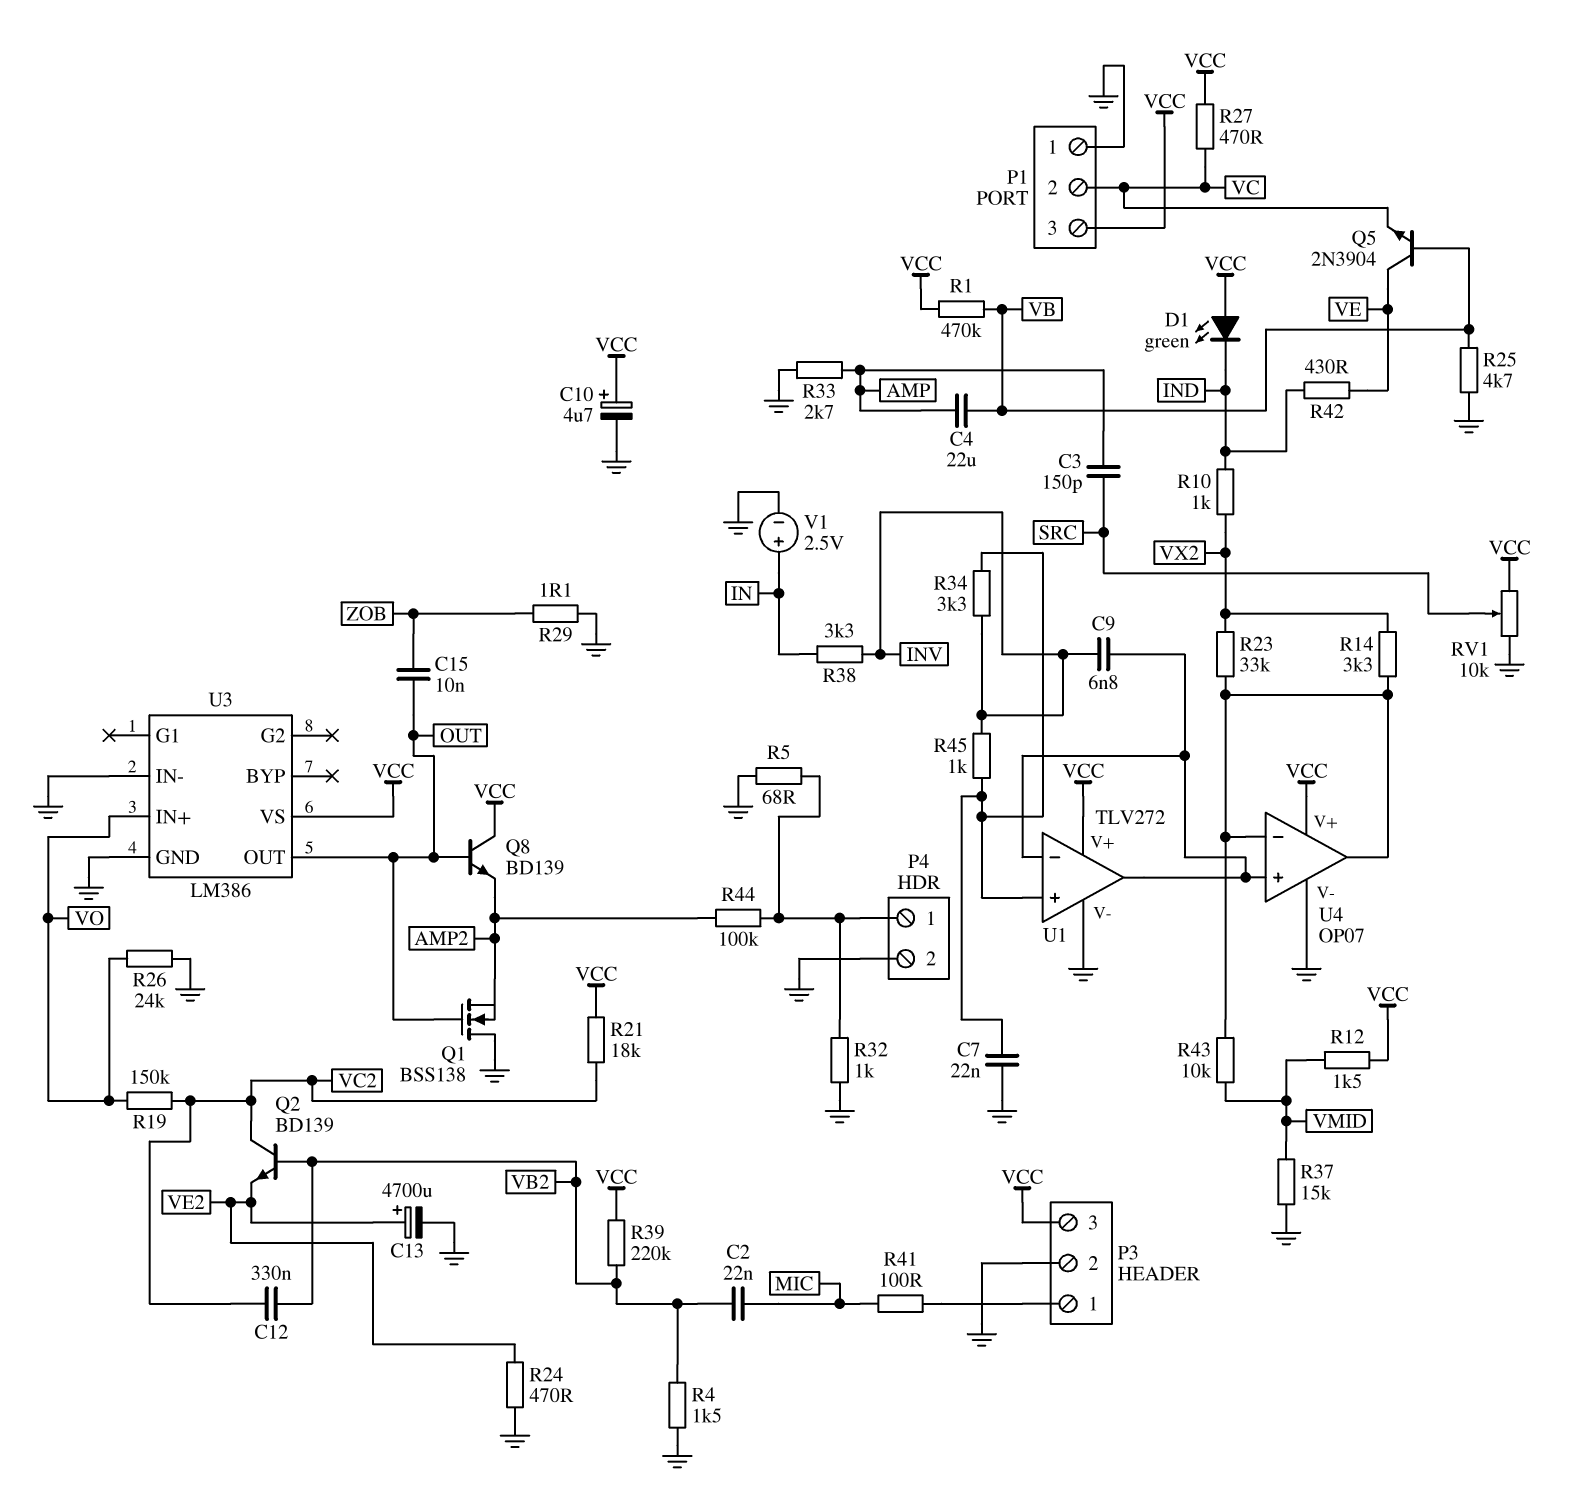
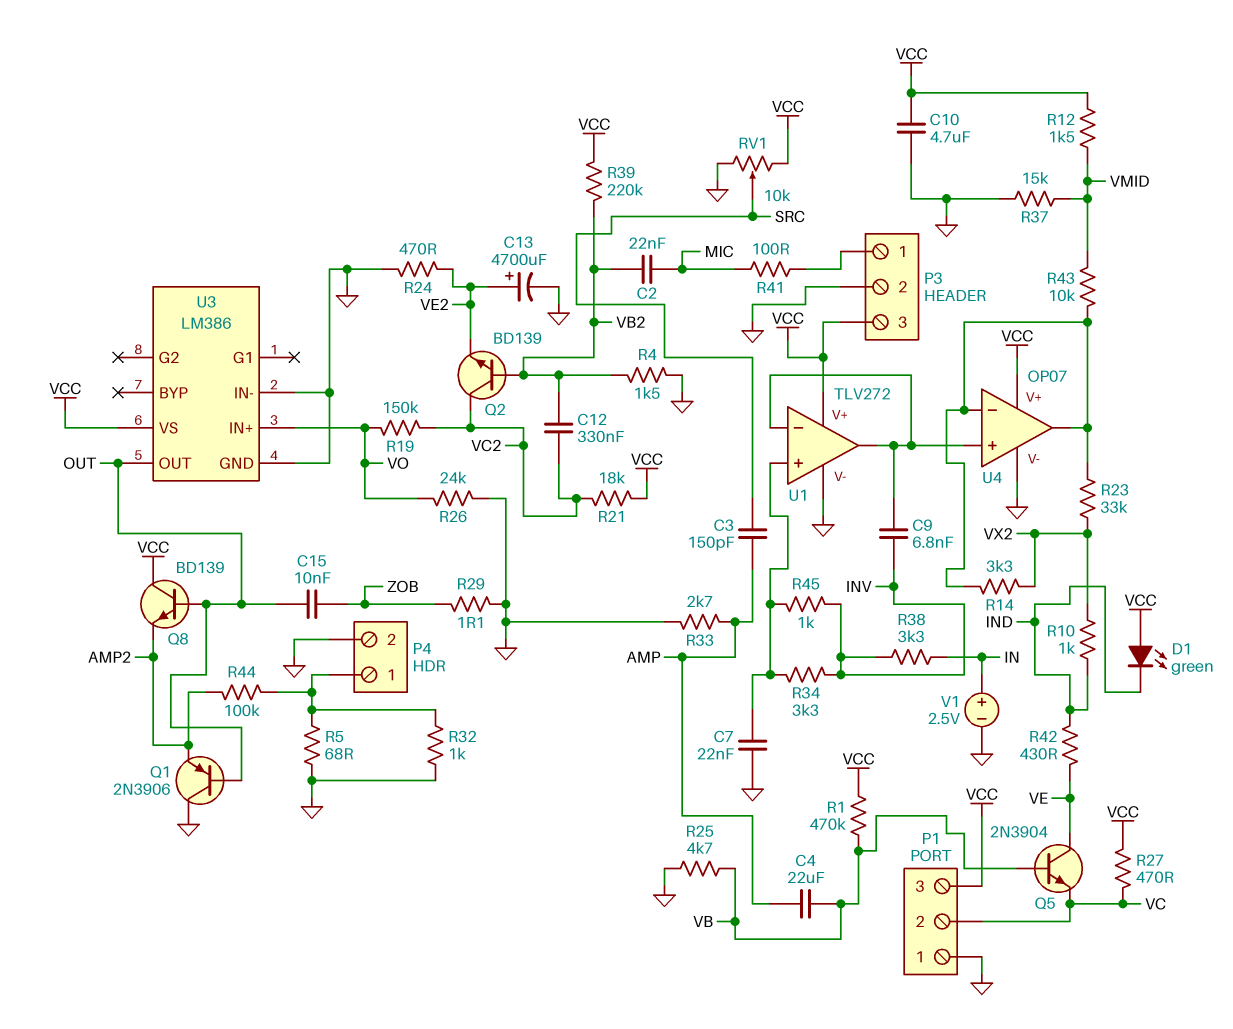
C10: 4.7uF (plus VCC, minus GND) -> 4.7uF (GND, VCC)
Q1: NMOS BSS138 (G OUT, D GND, S AMP2) -> PNP 2N3906 (B OUT, C GND, E AMP2)

